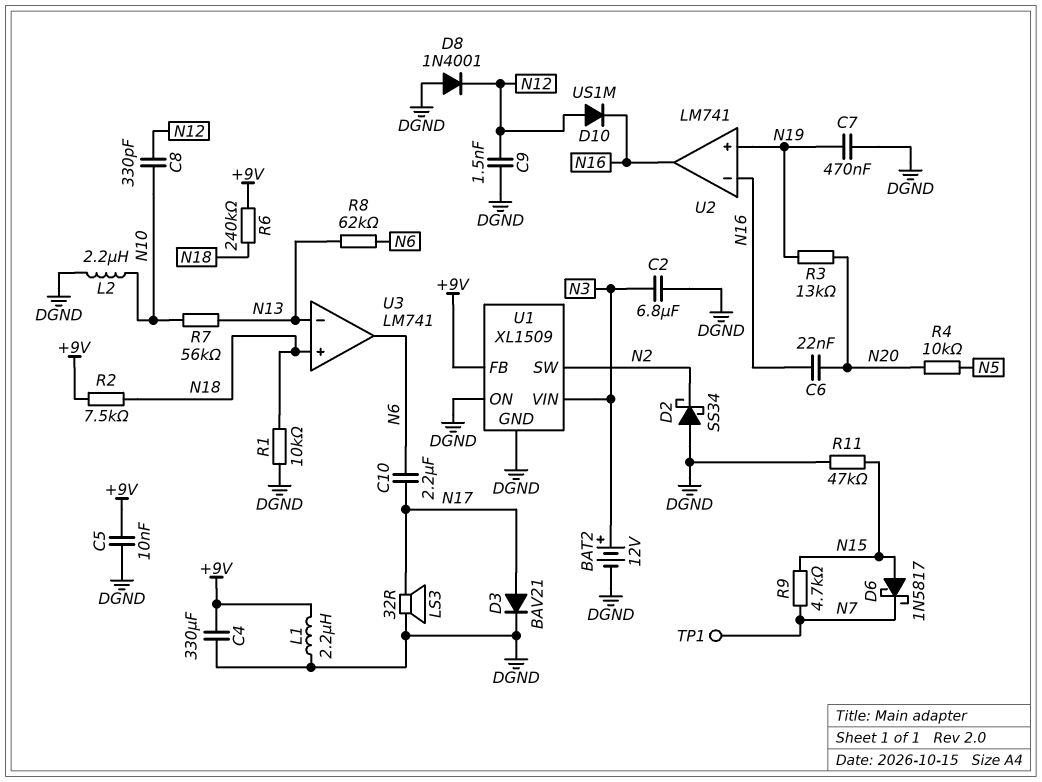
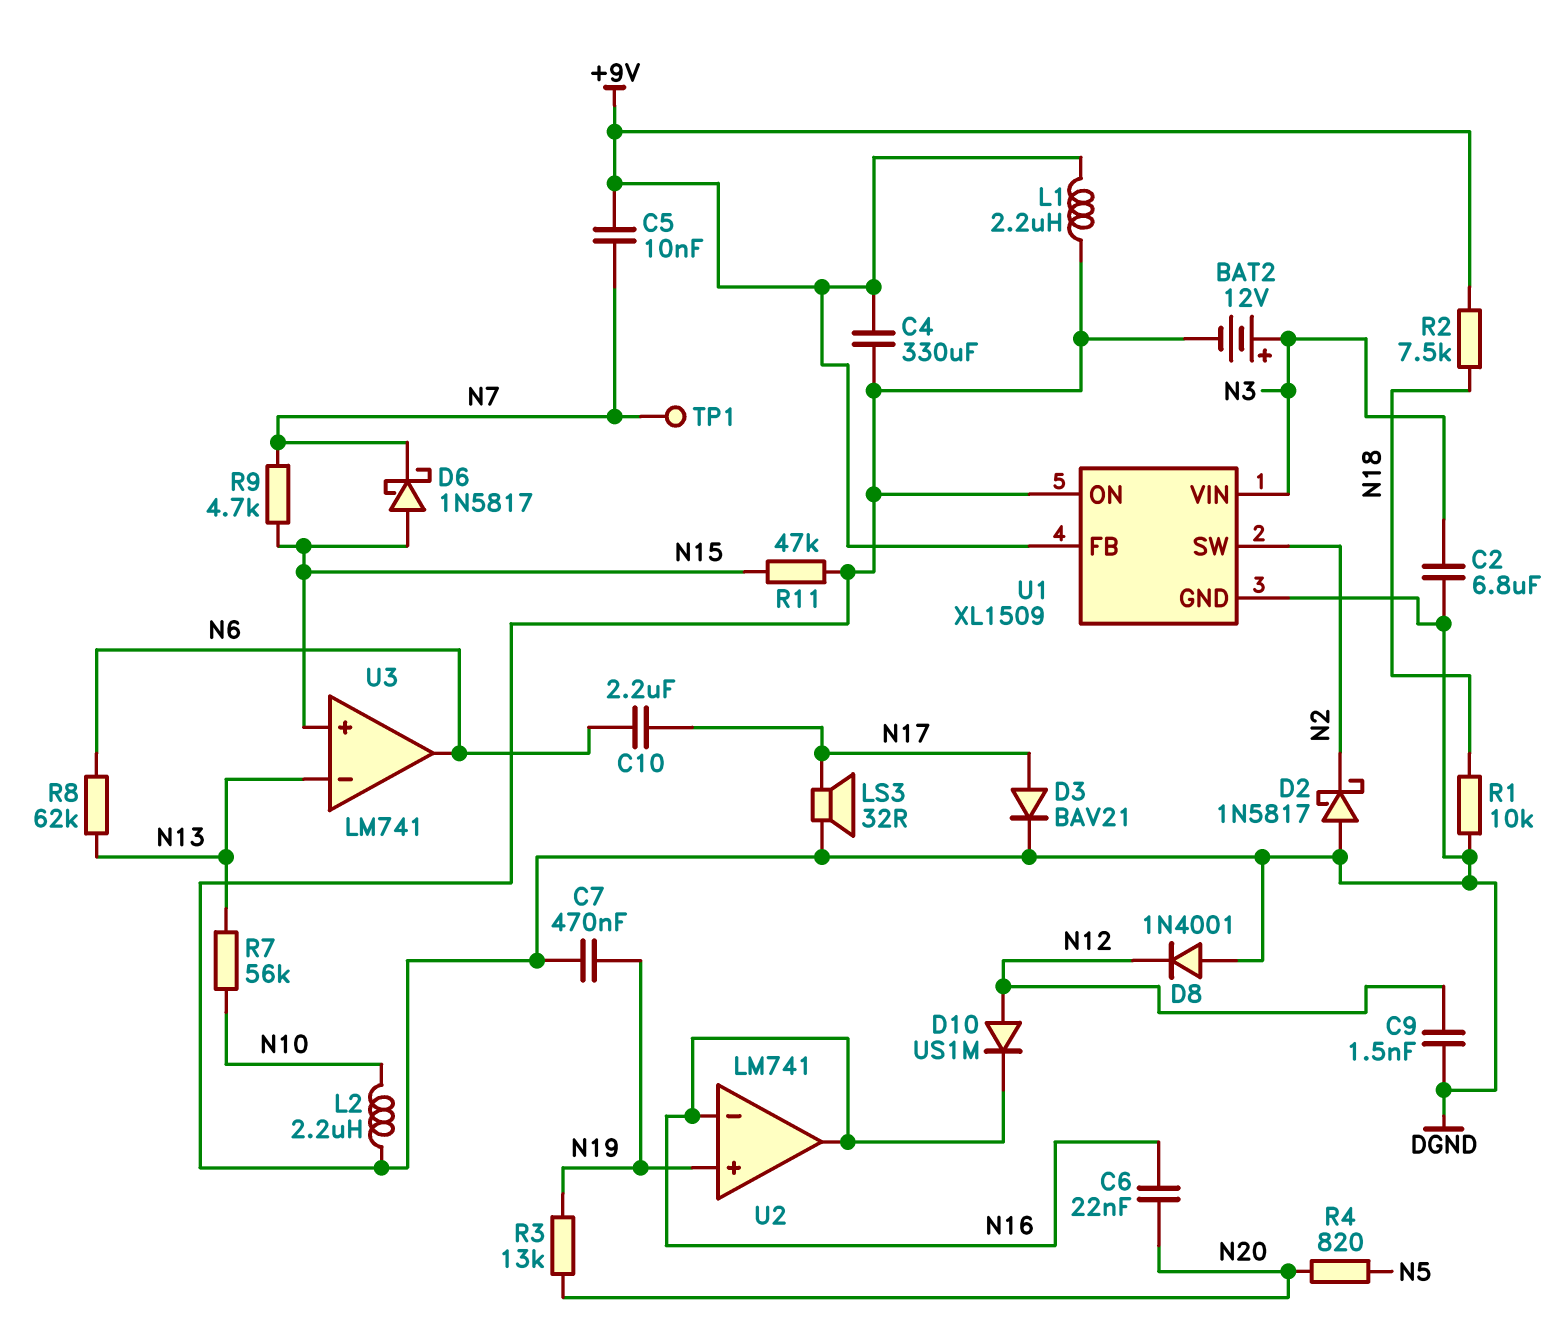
C5: 10nF (+9V, DGND) -> 10nF (+9V, N7)
C8: 330pF (N10, N12) -> none
D2: schottky SS34 (A DGND, K N2) -> schottky 1N5817 (A DGND, K N2)
R4: 10k (N5, N20) -> 820 (N5, N20)
R6: 240k (+9V, N18) -> none
U3 pin in+: N18 -> N15

